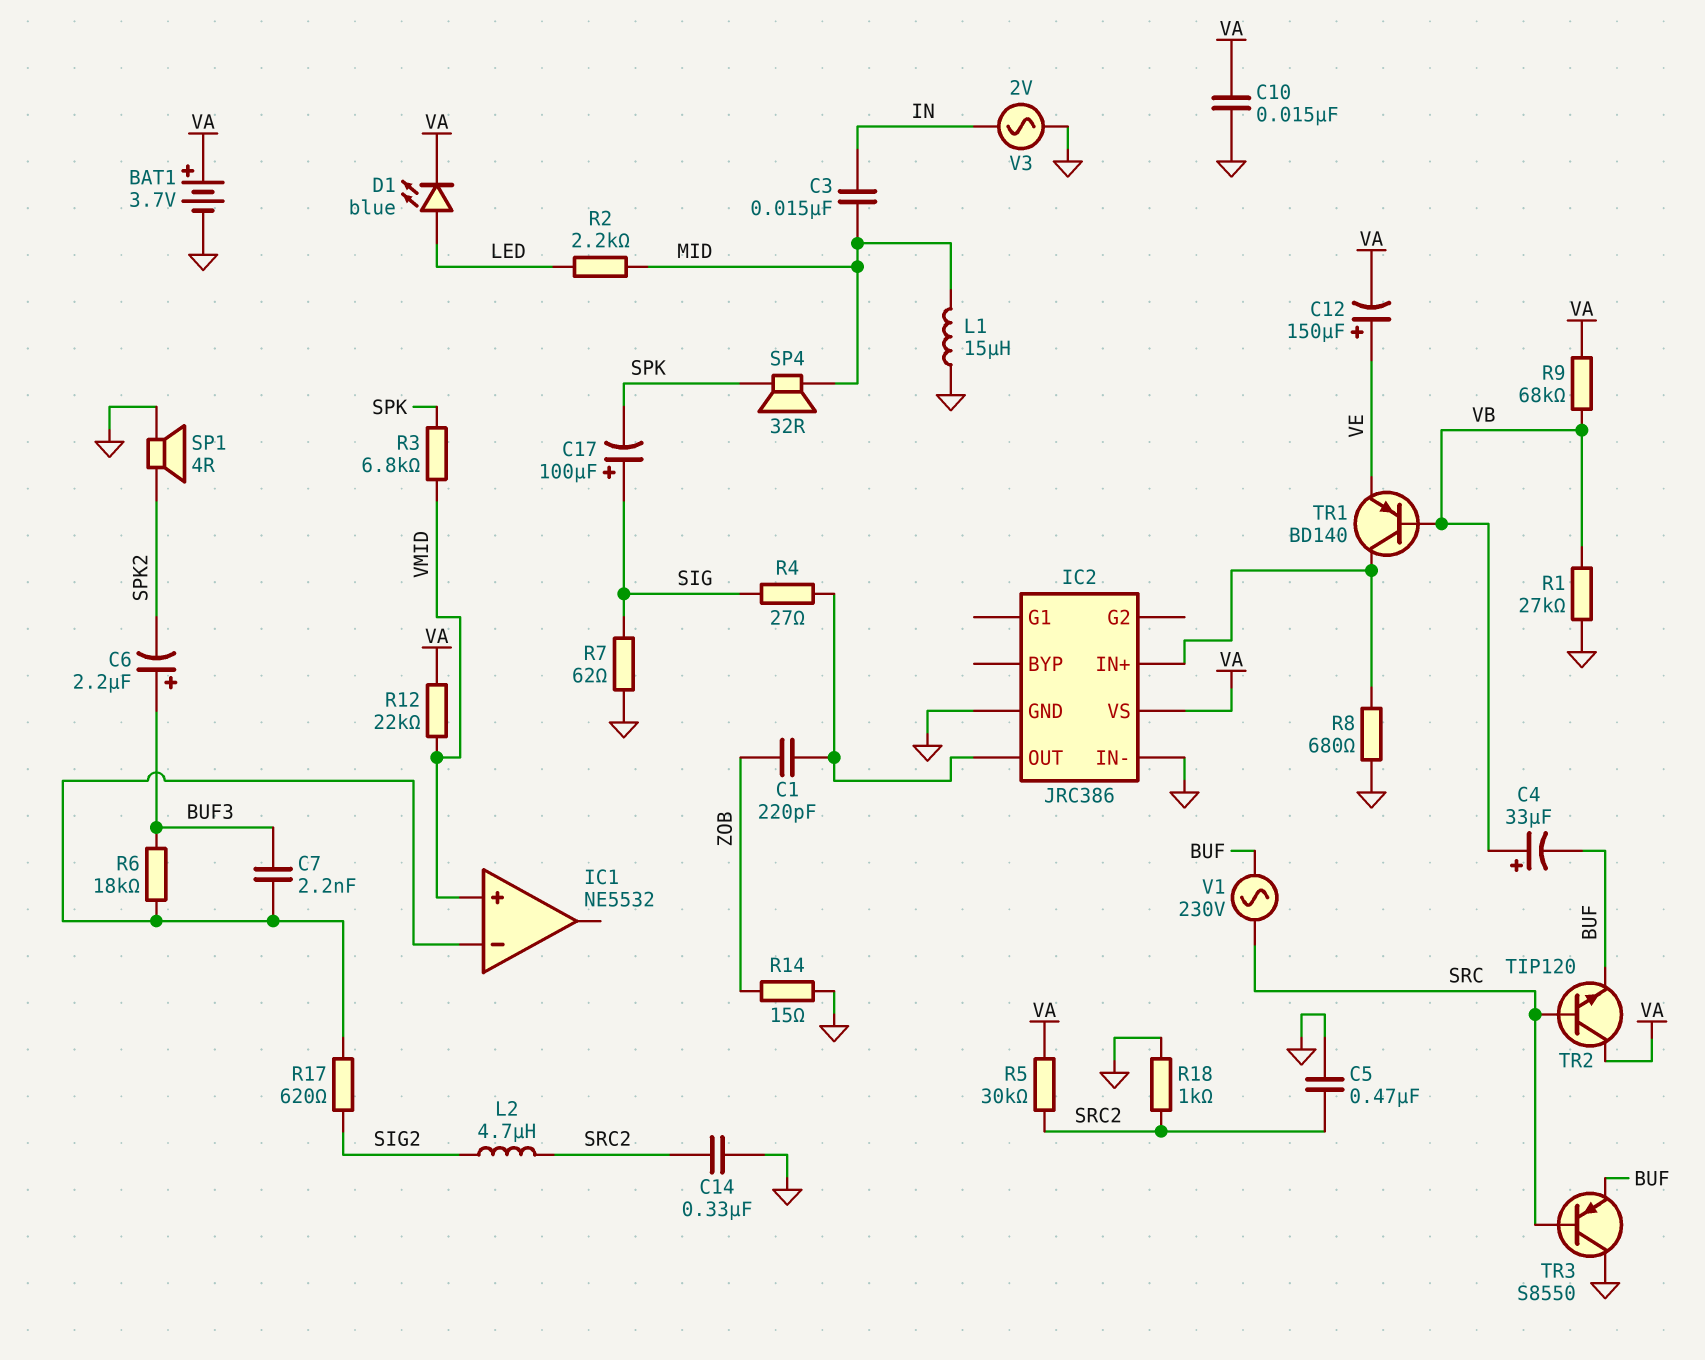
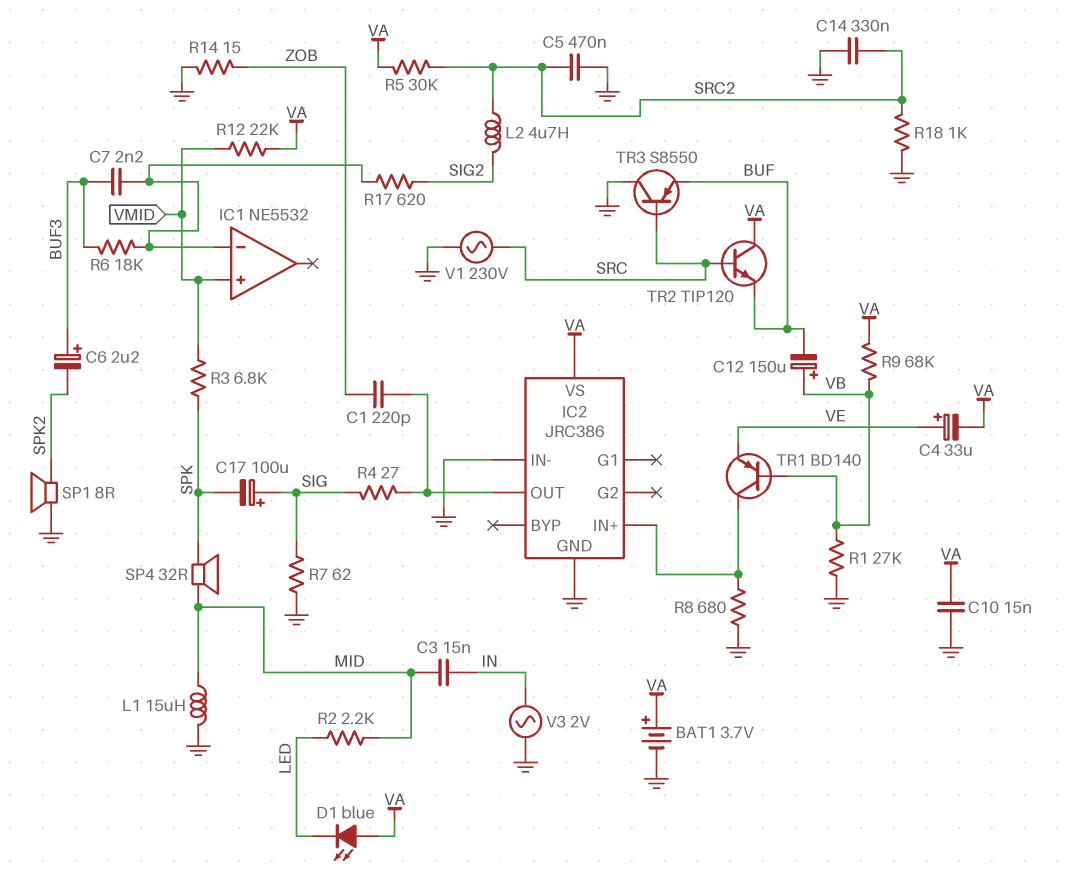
C4: 33uF (plus VB, minus BUF) -> 33uF (plus VE, minus VA)
C12: 150uF (plus VE, minus VA) -> 150uF (plus VB, minus BUF)
D1: LED blue (A LED, K VA) -> LED blue (A VA, K LED)
SP1: speaker 4R (GND, SPK2) -> speaker 8R (GND, SPK2)
V1: AC 230V (BUF, SRC) -> AC 230V (GND, SRC)

